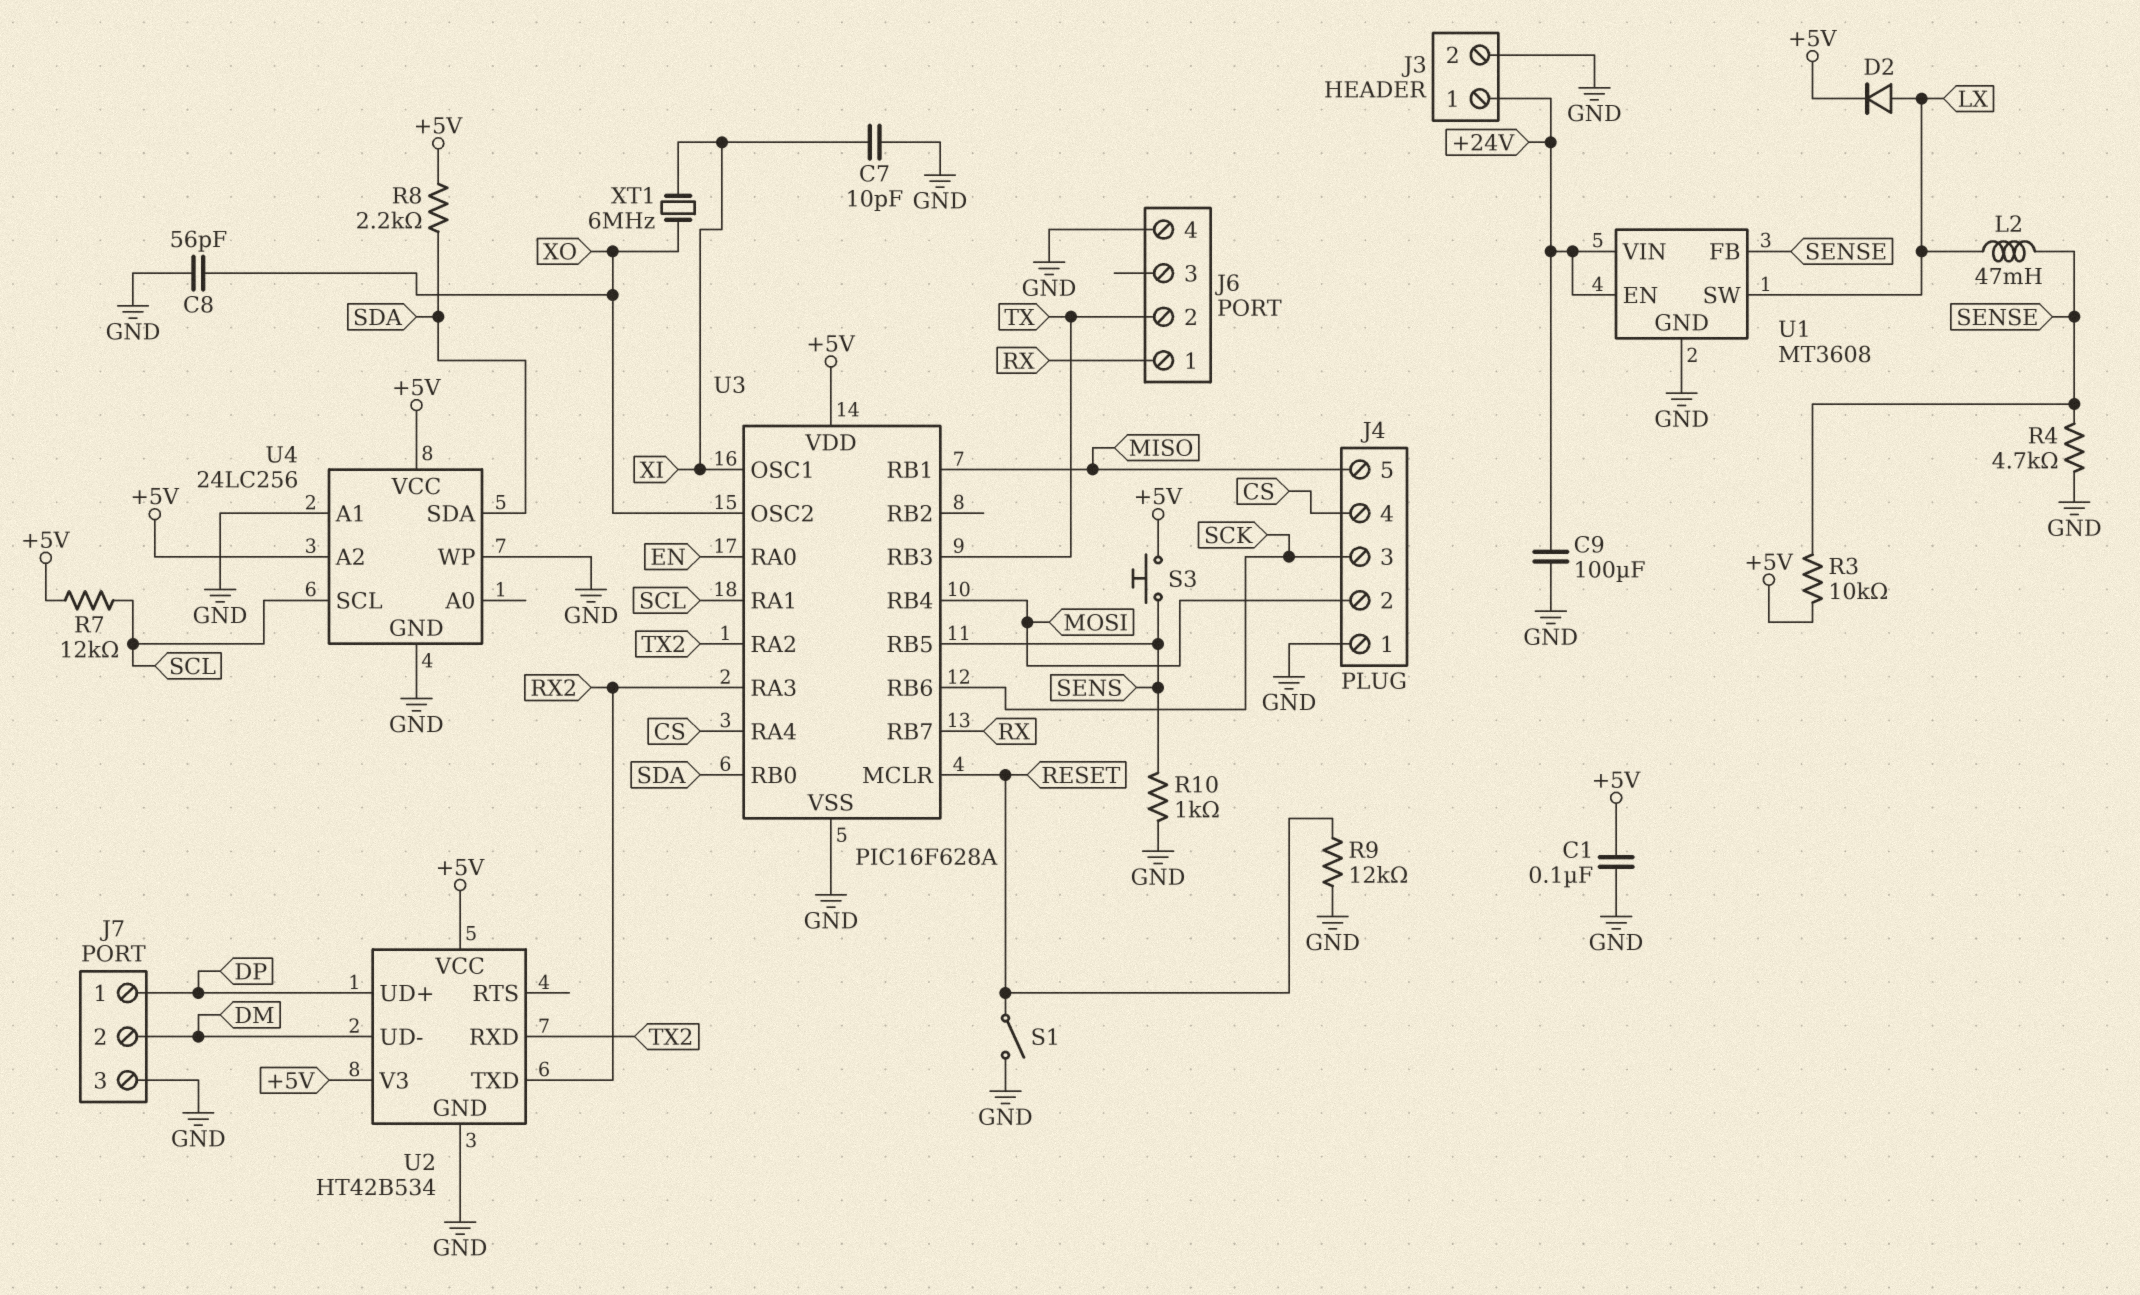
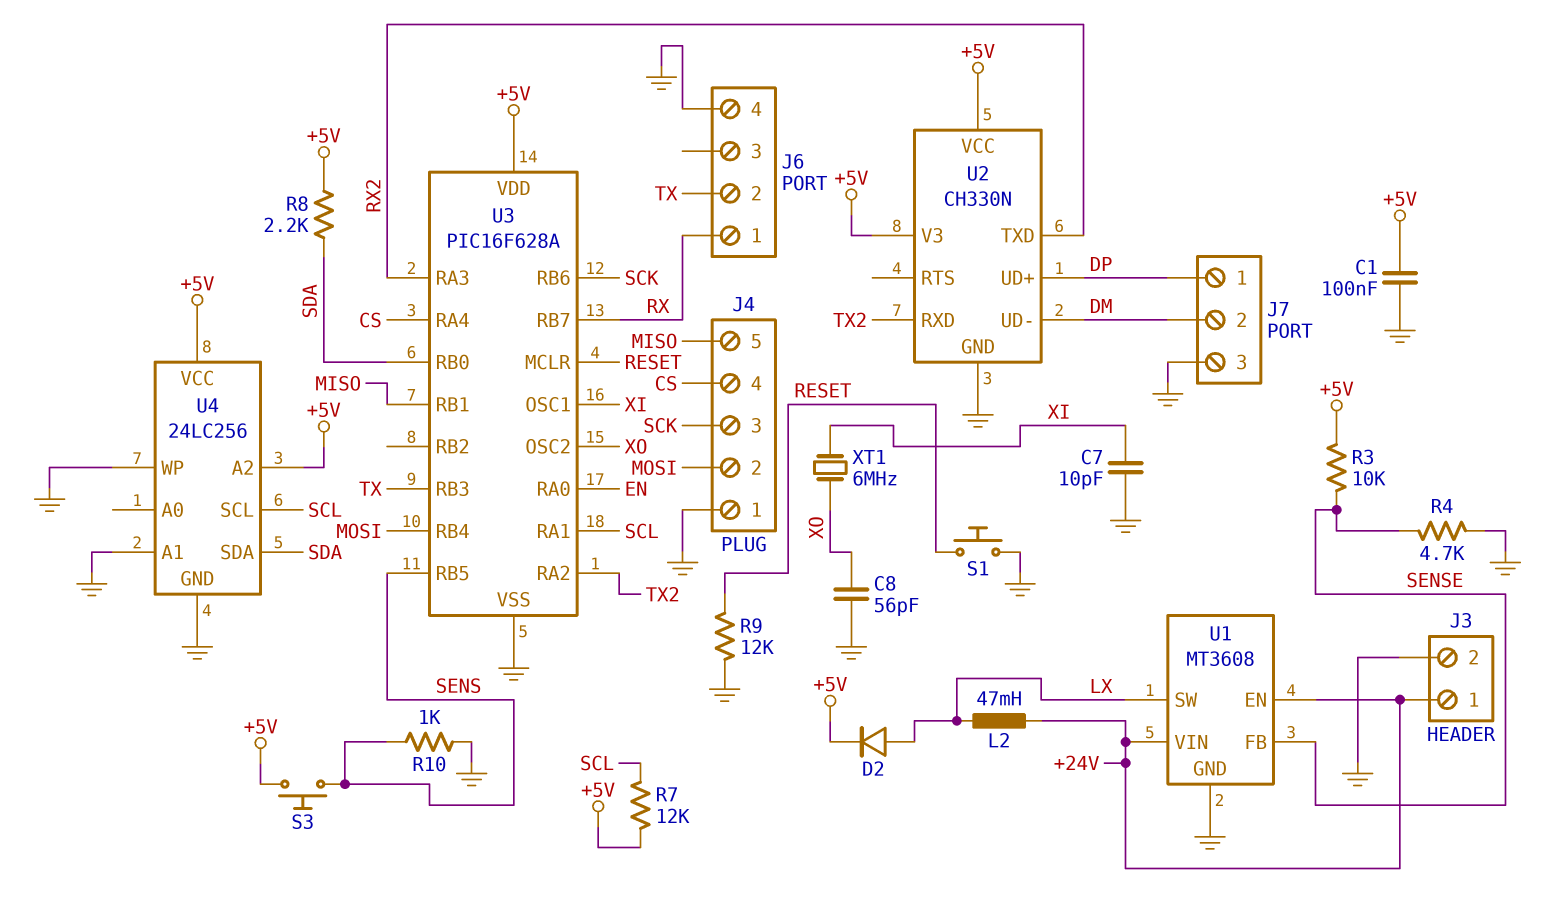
C9: 100uF (+24V, GND) -> none
L2: 47mH (LX, SENSE) -> 47mH (+24V, LX)
S1: switch (GND, RESET) -> button (GND, RESET)
U2: HT42B534 -> CH330N

